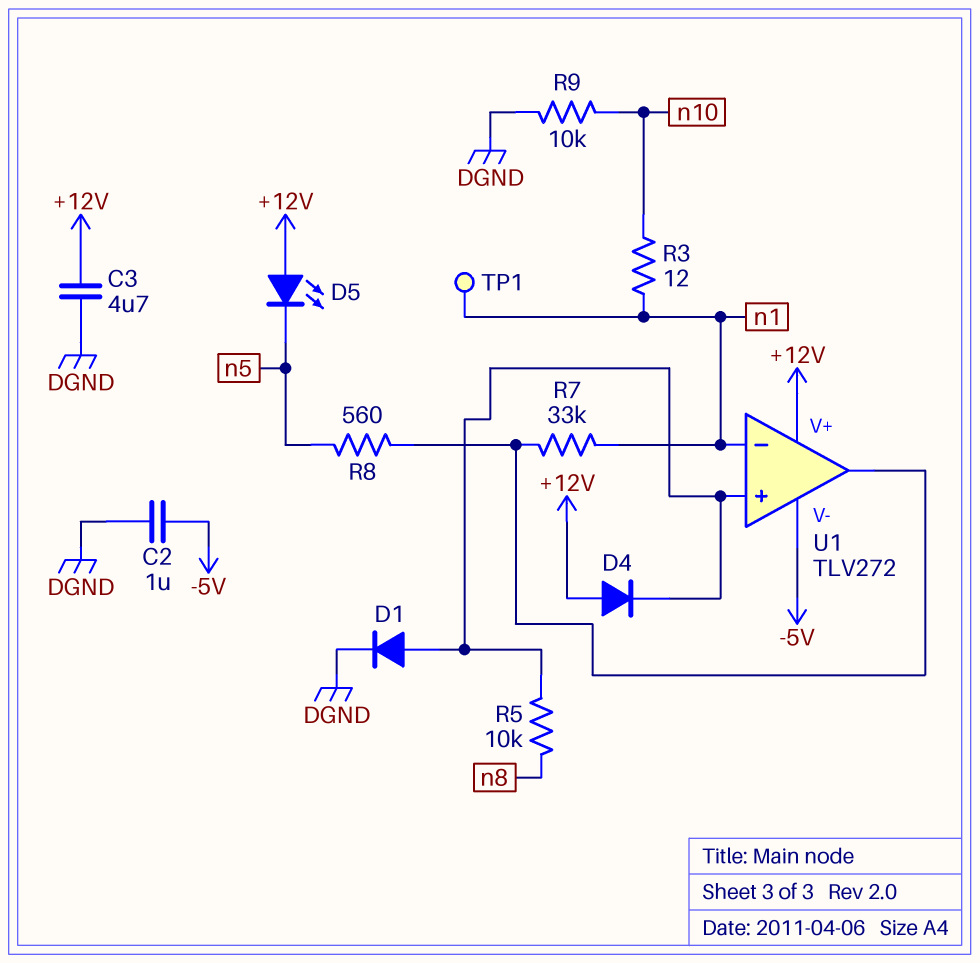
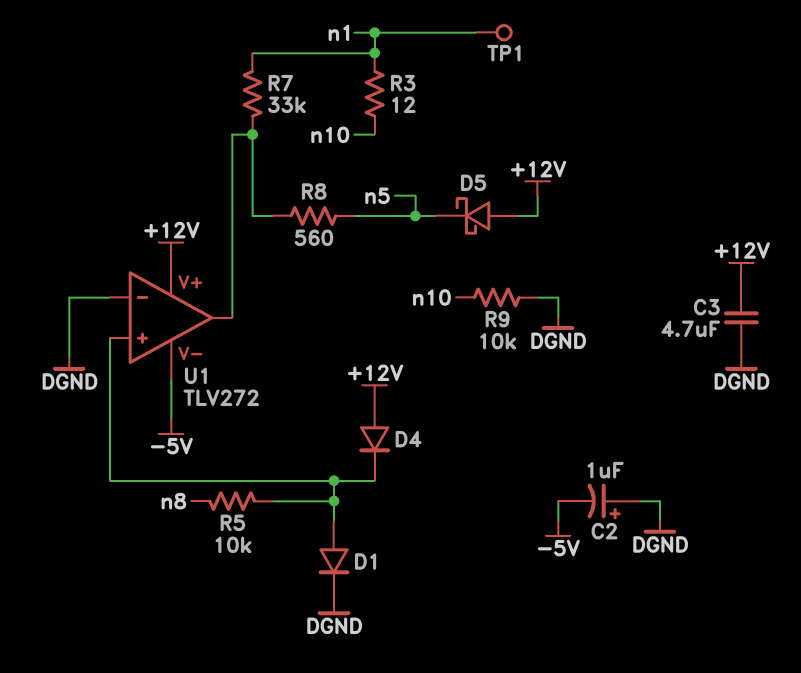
C2: 1uF (-5V, DGND) -> 1uF (plus DGND, minus -5V)
D5: LED (A +12V, K n5) -> schottky (A +12V, K n5)
U1 pin in-: n1 -> DGND

